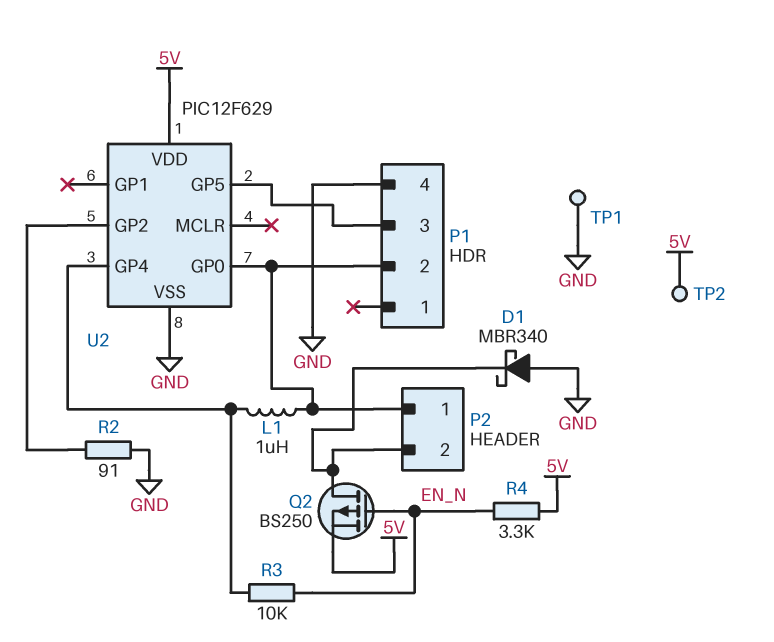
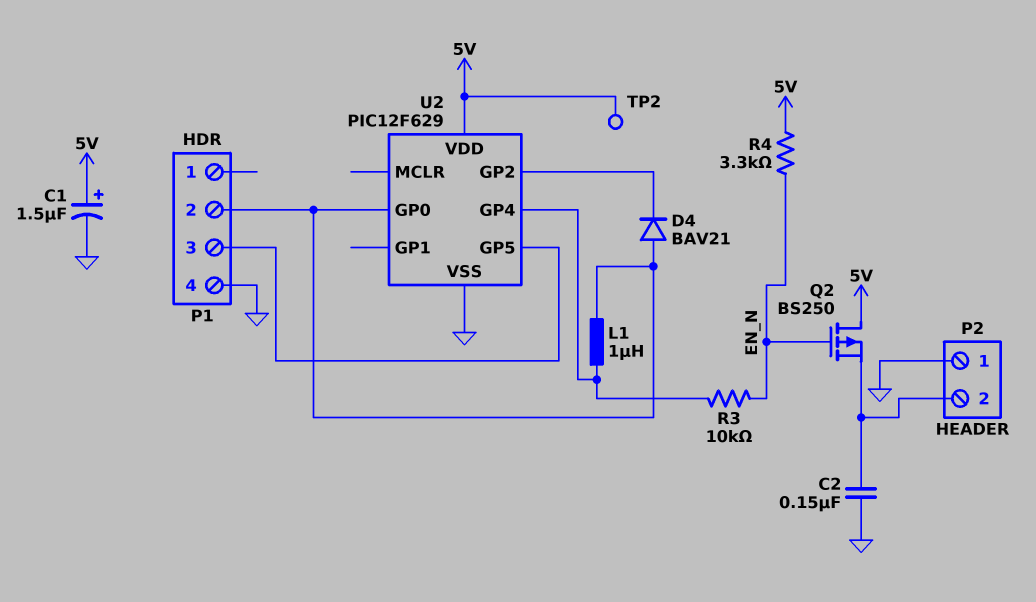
C1: none -> 1.5uF (plus 5V, minus GND)
C2: none -> 150nF (GND, P2/2)
D1: schottky MBR340 (A GND, K P2/2) -> none
D4: none -> diode BAV21 (A P1/2, K U2/GP2)
P2 pin 1: P1/2 -> GND
Q2: PMOS BS250 (G EN_N, D P2/2, S 5V) -> PMOS BS250 (G EN_N, D 5V, S P2/2)
R2: 91 (GND, U2/GP2) -> none
TP1: test point (GND) -> none

